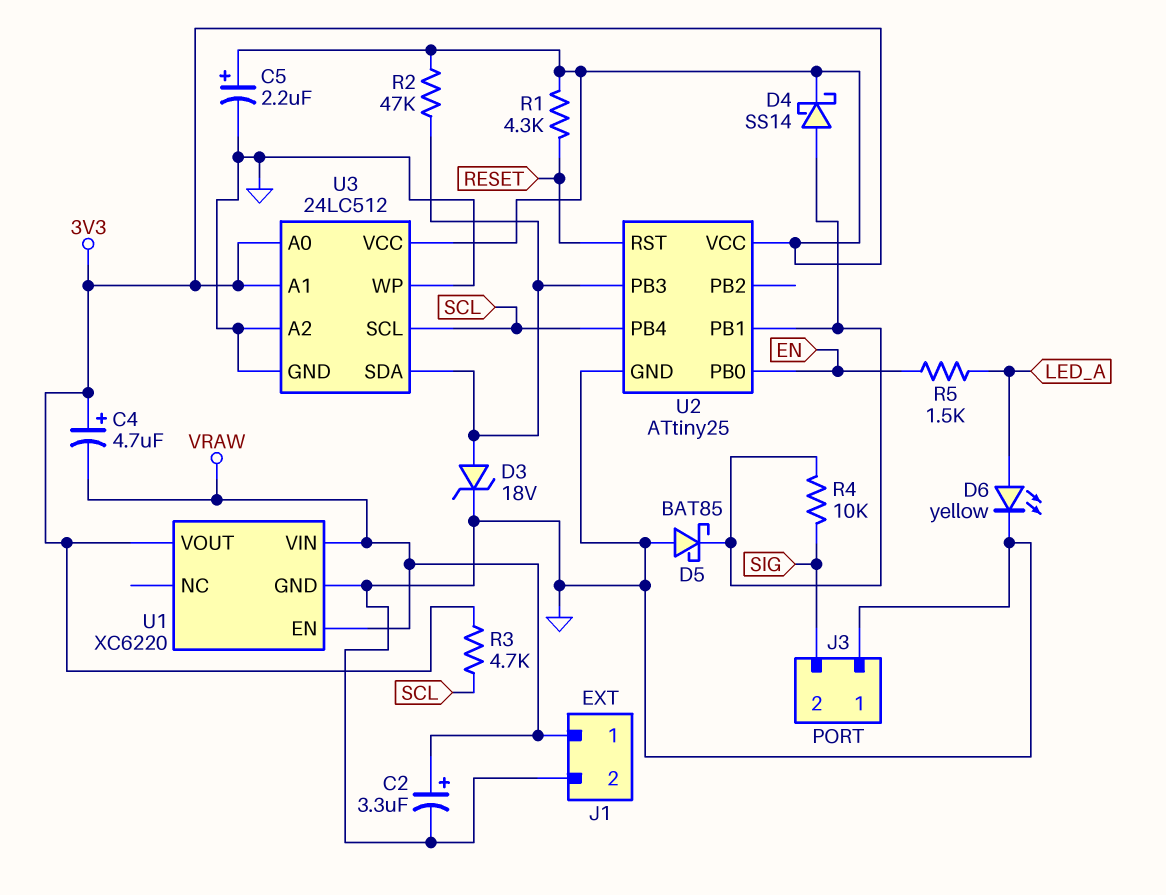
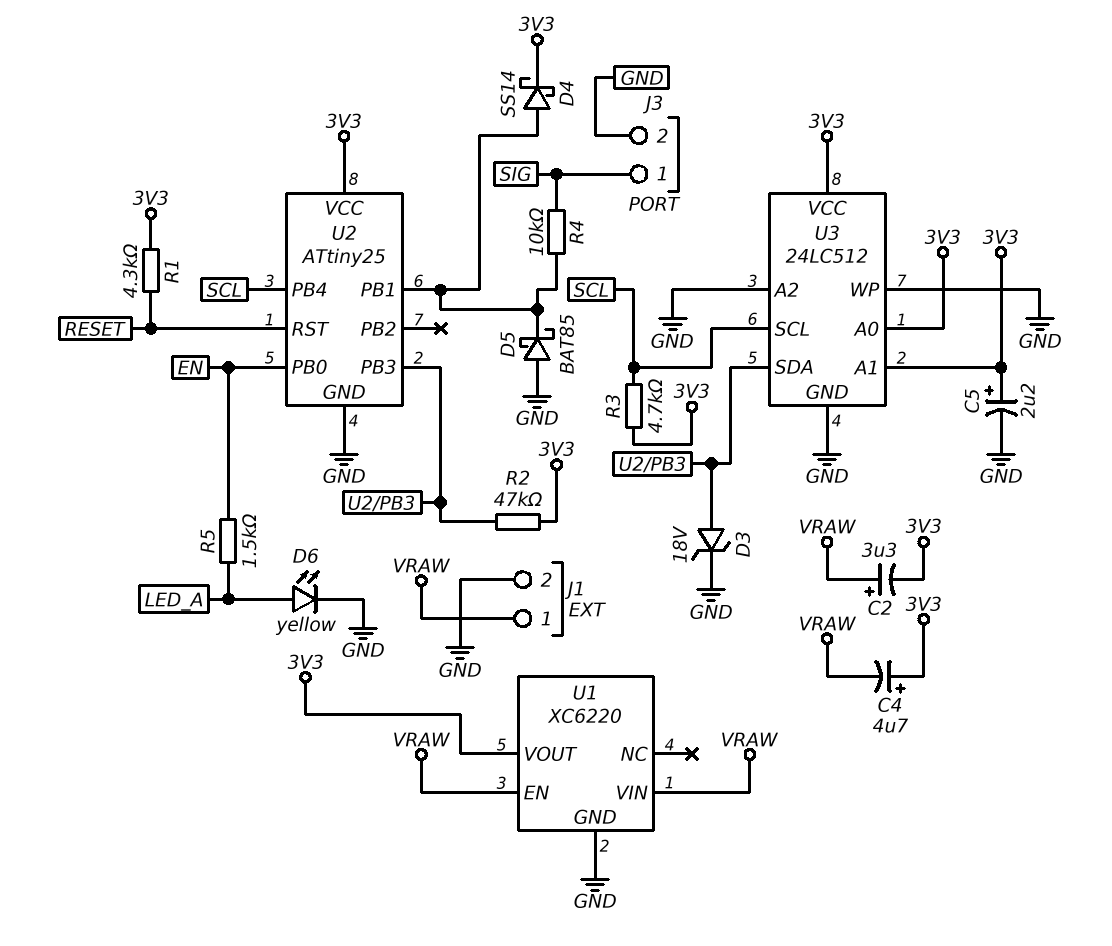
C2: 3.3uF (plus VRAW, minus GND) -> 3.3uF (plus VRAW, minus 3V3)
J3 pin 1: GND -> SIG
J3 pin 2: SIG -> GND

